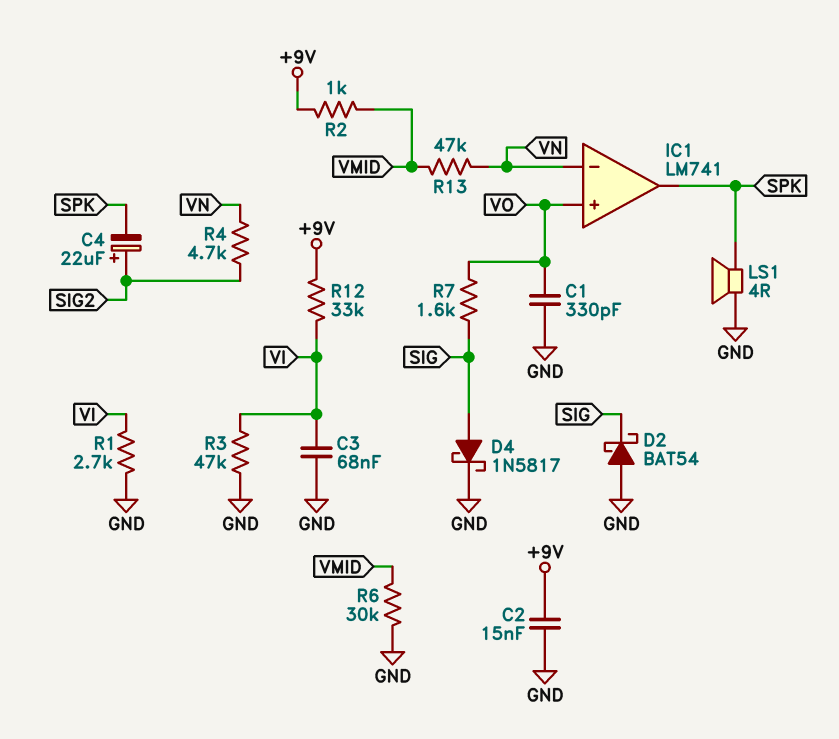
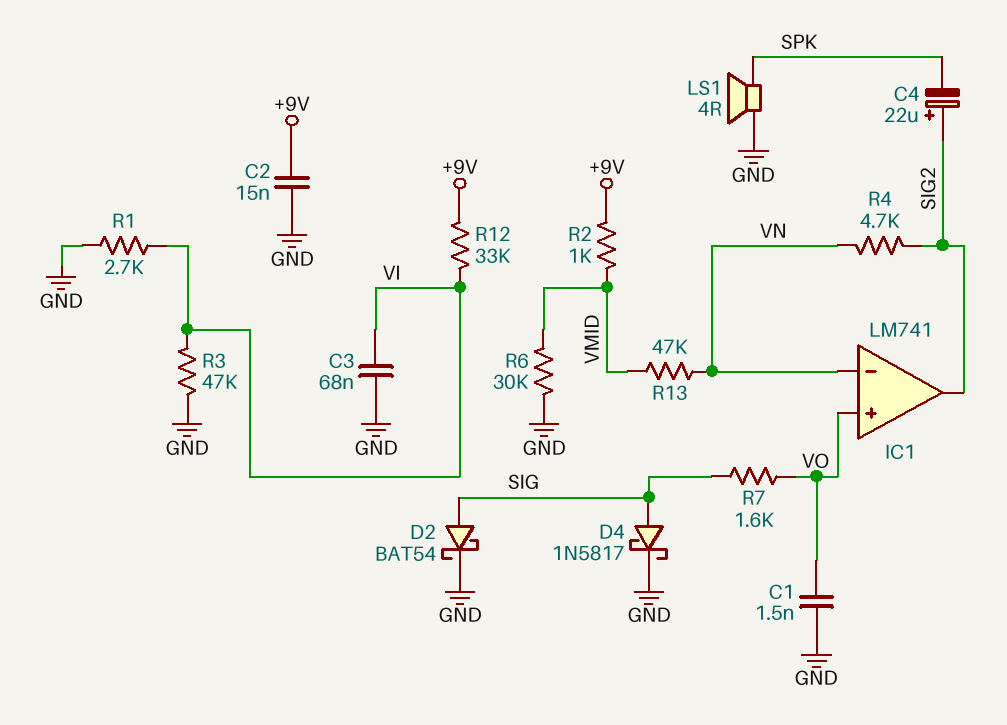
C1: 330pF (GND, VO) -> 1.5nF (GND, VO)
D2: schottky BAT54 (A GND, K SIG) -> schottky BAT54 (A SIG, K GND)
IC1 pin out: SPK -> SIG2

